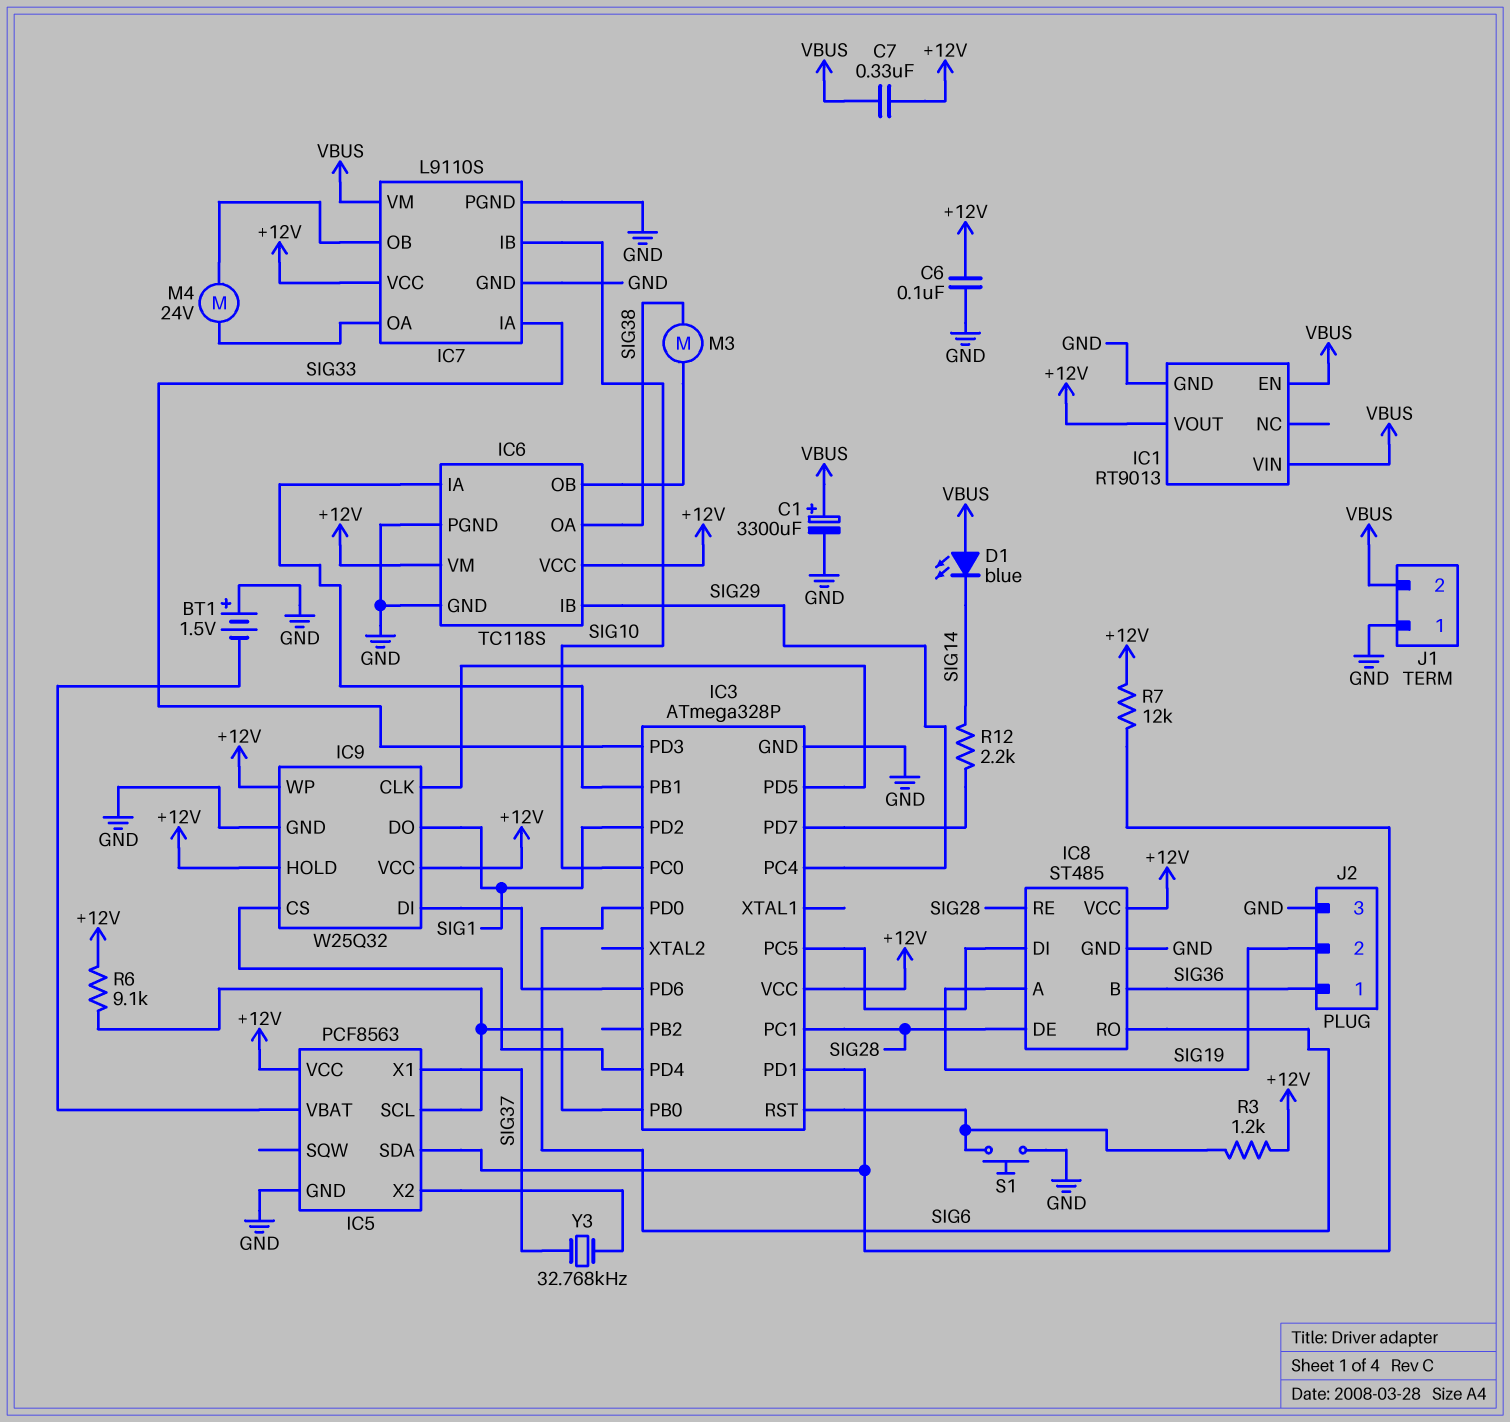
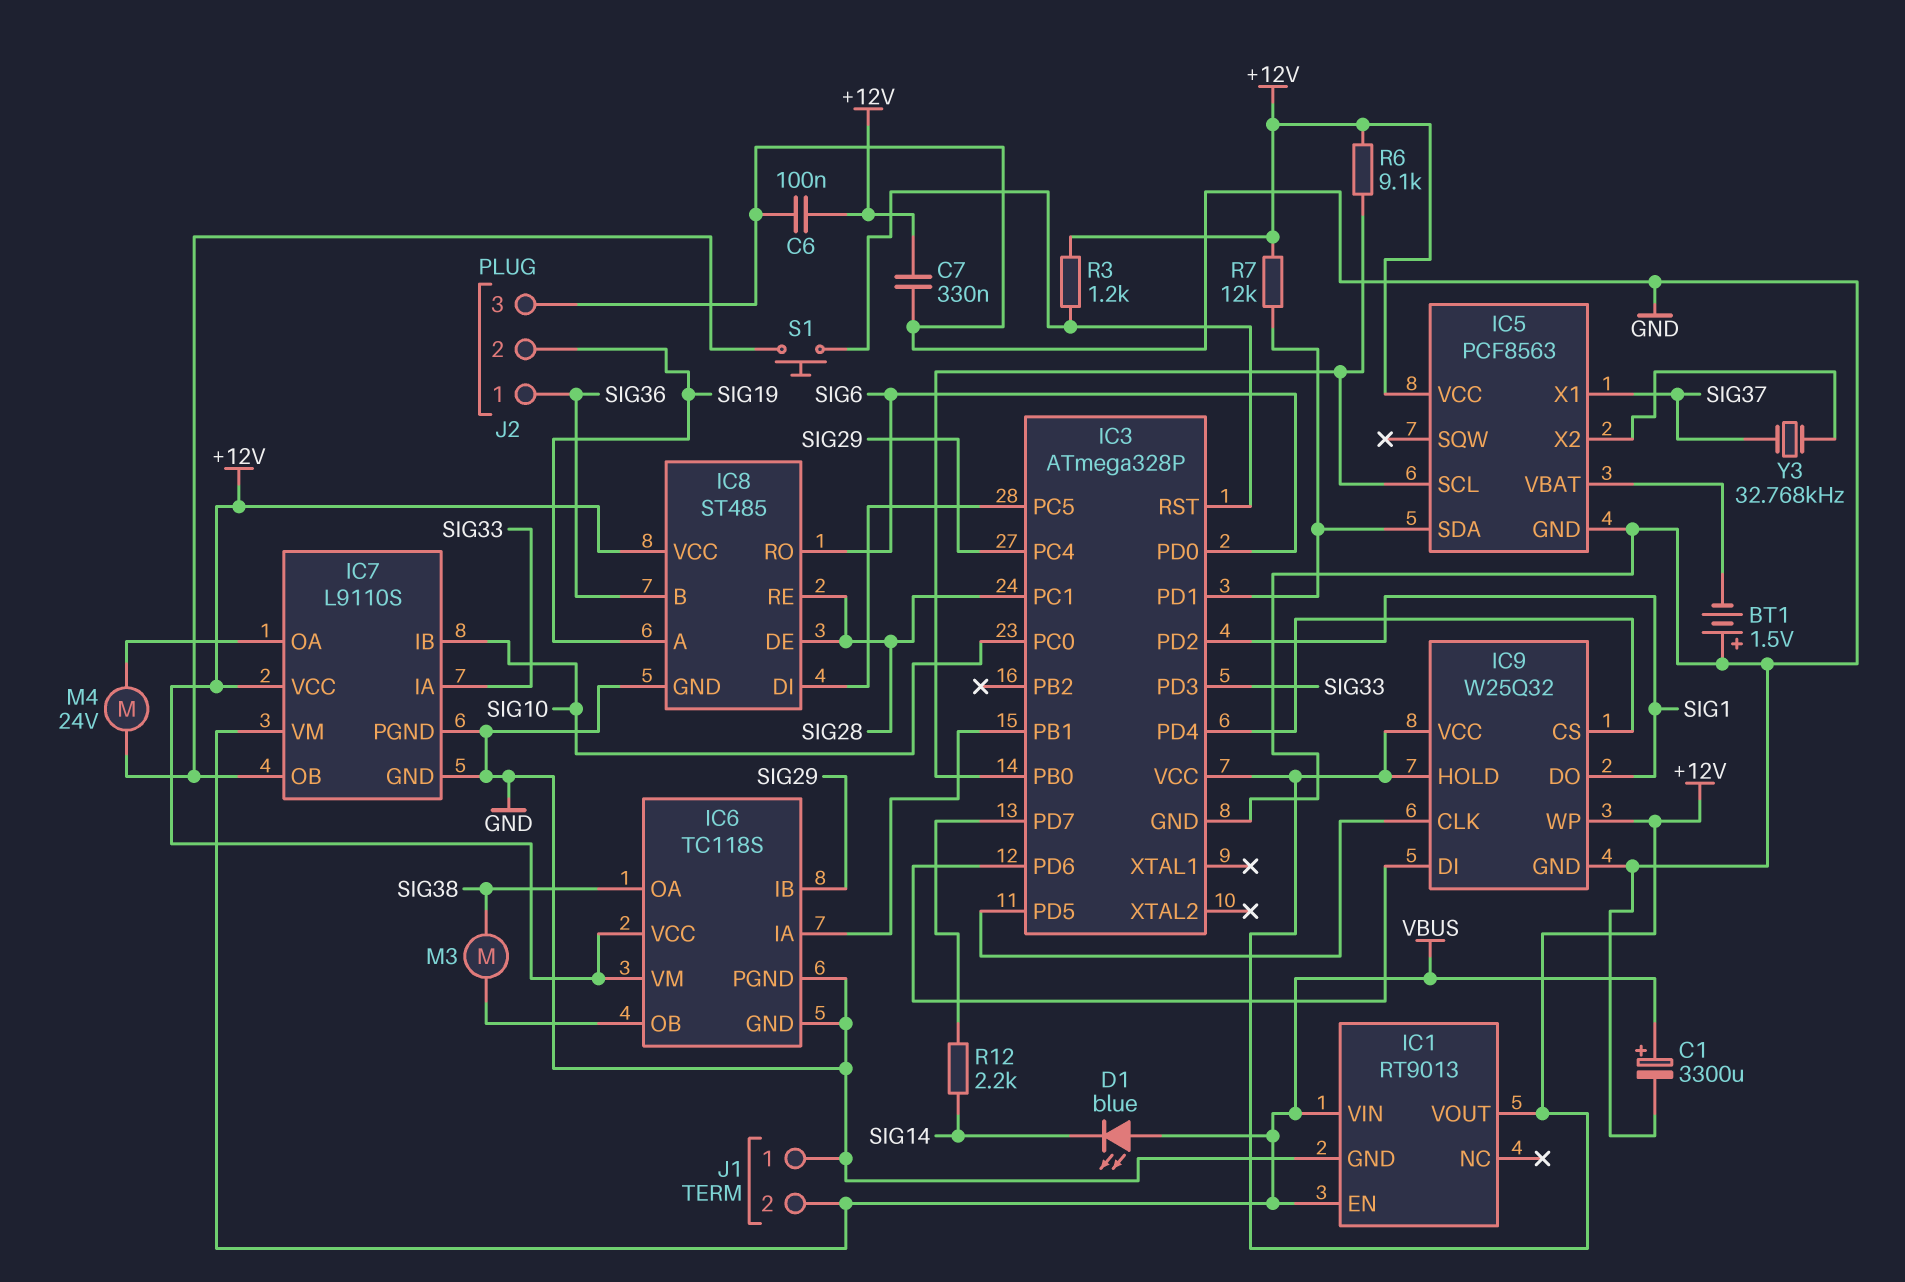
C7: 330nF (+12V, VBUS) -> 330nF (+12V, GND)
S1: button (GND, IC3/RST) -> button (IC3/RST, IC7/OB)

